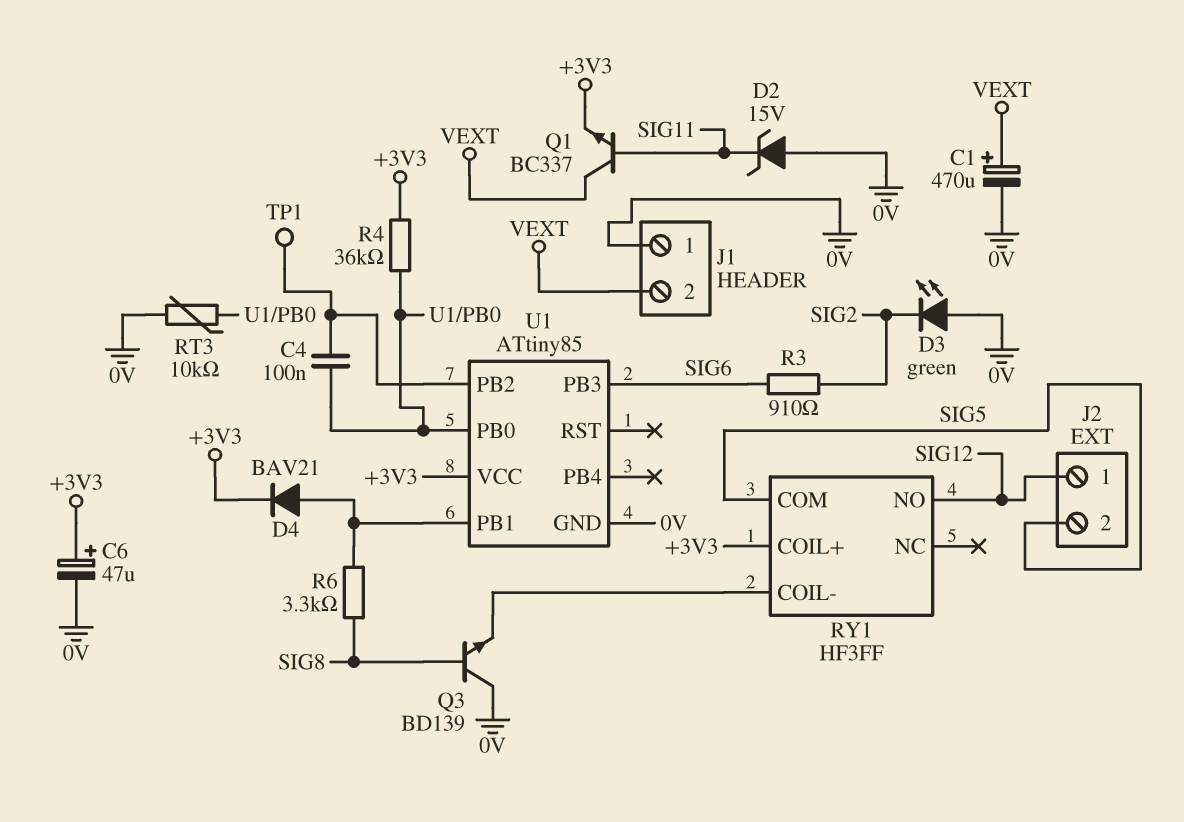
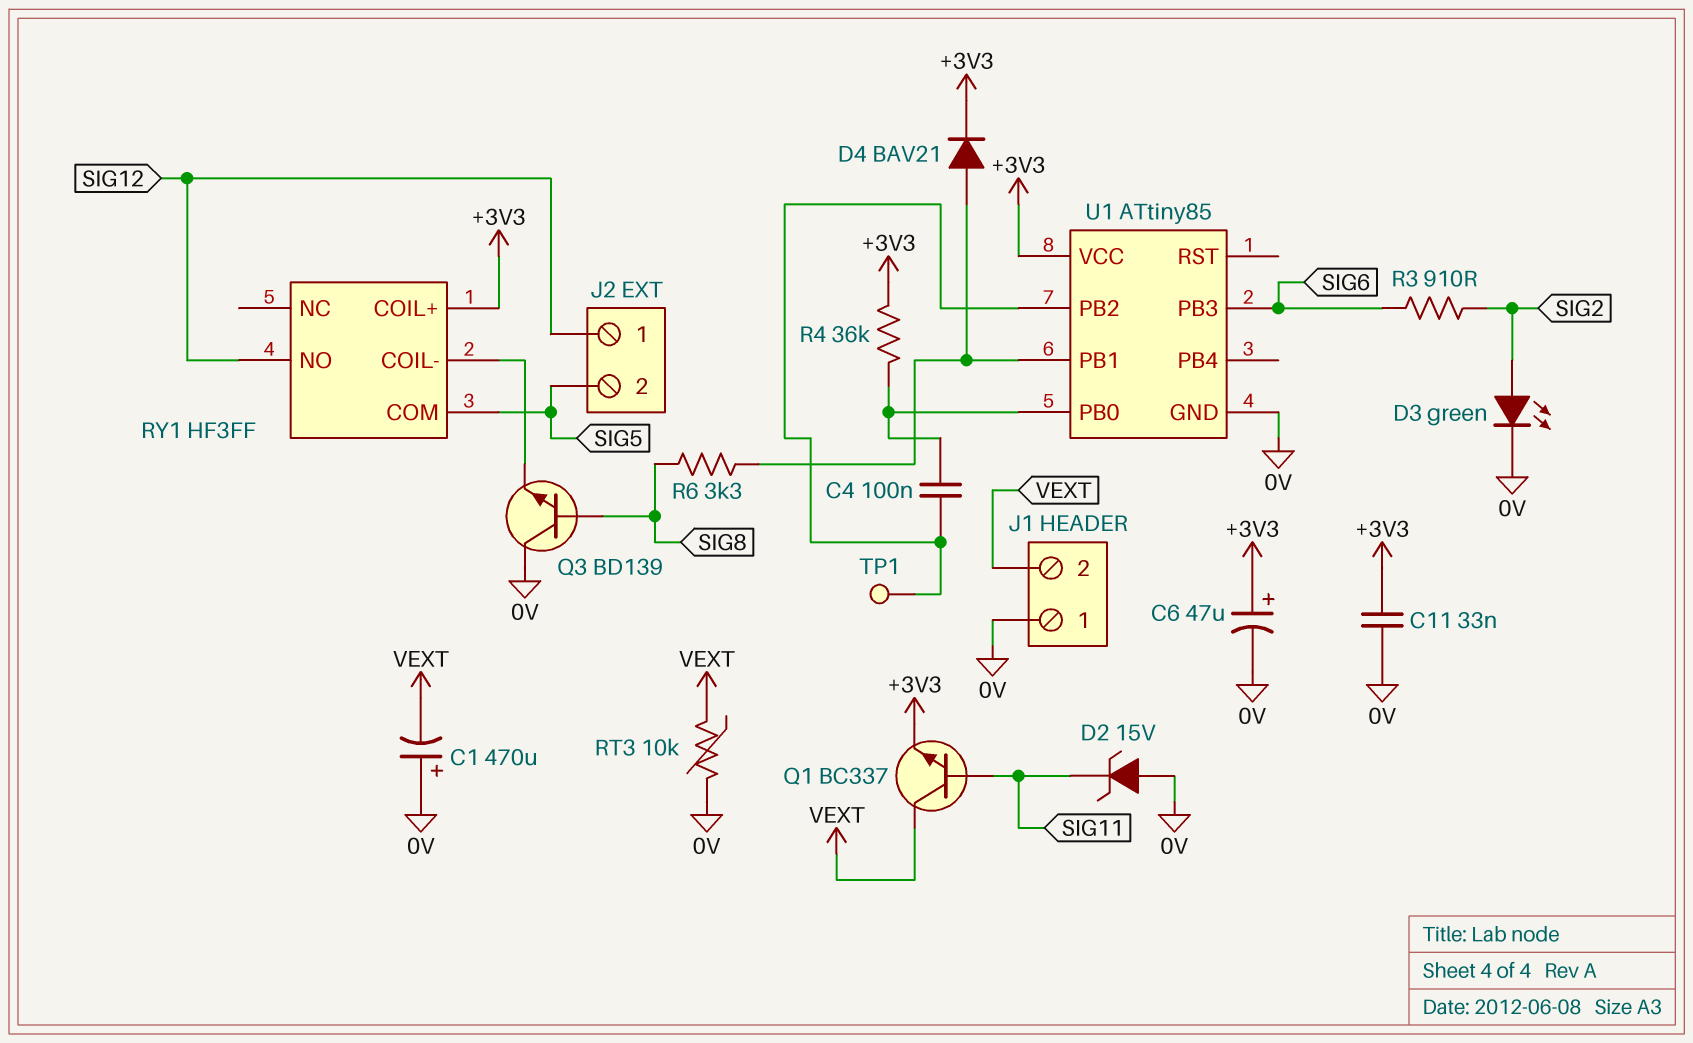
C1: 470uF (plus VEXT, minus 0V) -> 470uF (plus 0V, minus VEXT)
C11: none -> 33nF (+3V3, 0V)
D3: LED green (A 0V, K SIG2) -> LED green (A SIG2, K 0V)
RT3: 10k (0V, U1/PB0) -> 10k (0V, VEXT)

